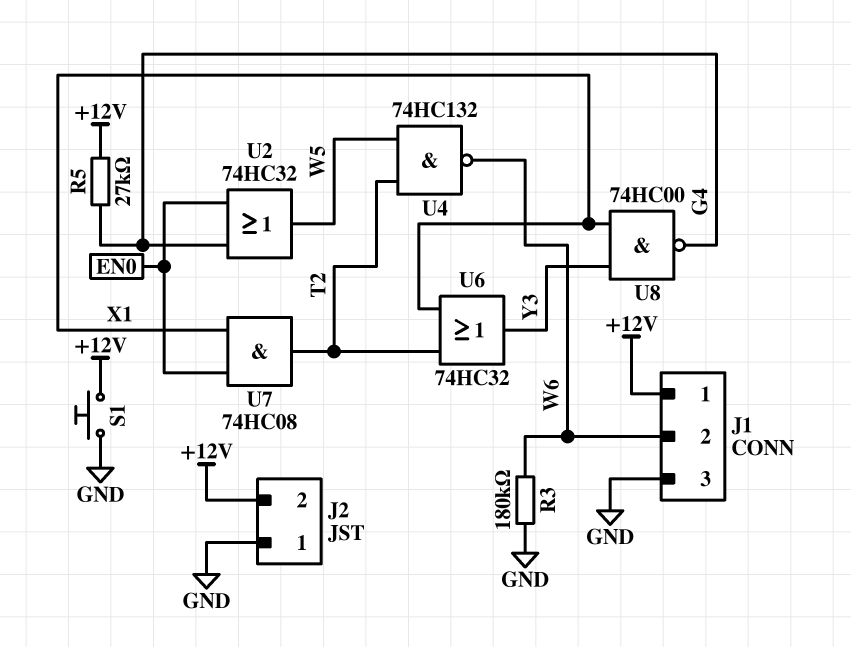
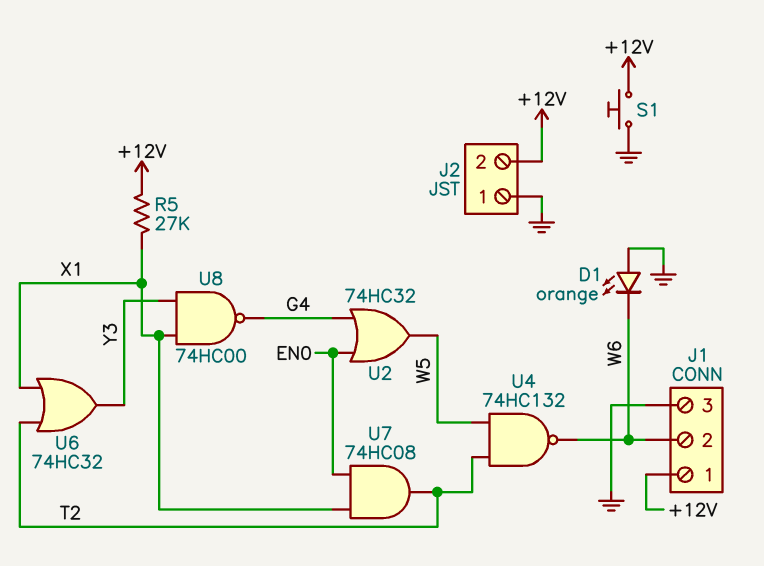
D1: none -> LED orange (A GND, K W6)
R3: 180k (GND, W6) -> none
R5: 27k (+12V, G4) -> 27k (+12V, X1)

